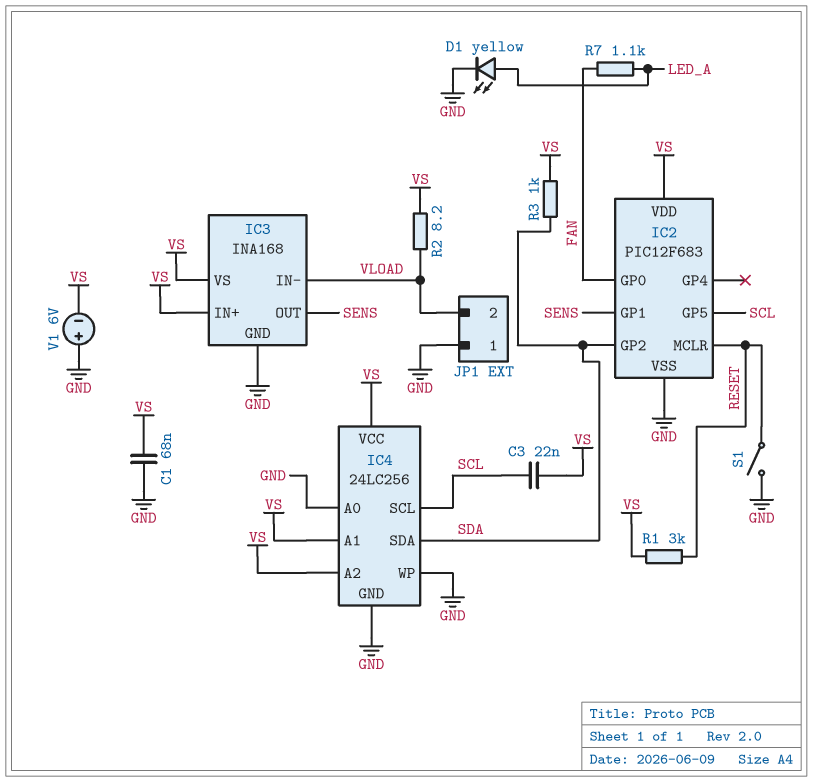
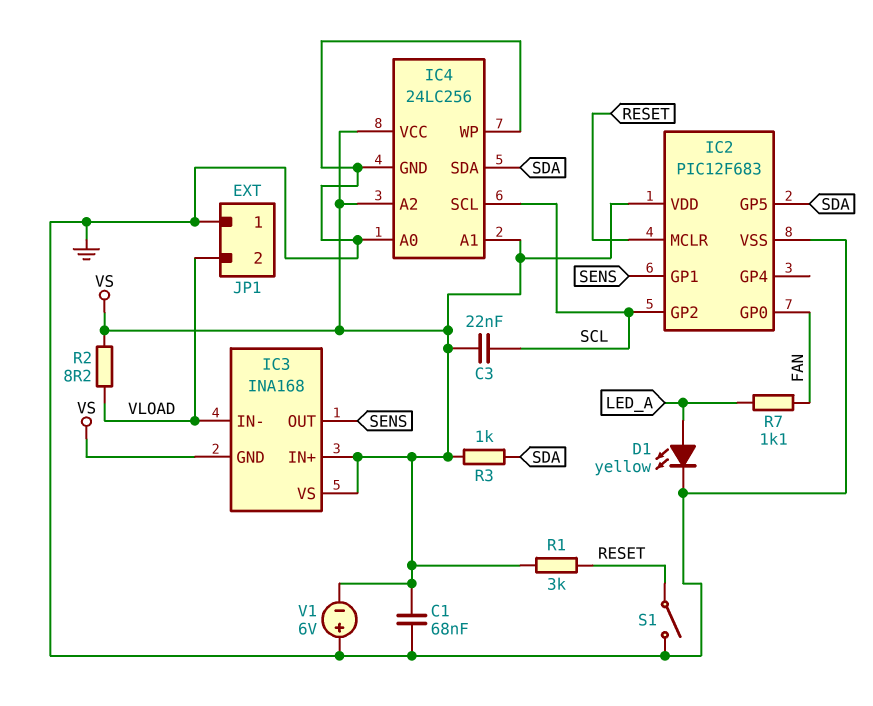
IC2 pin GP2: SDA -> SCL
IC2 pin GP5: SCL -> SDA
IC3 pin GND: GND -> VS

